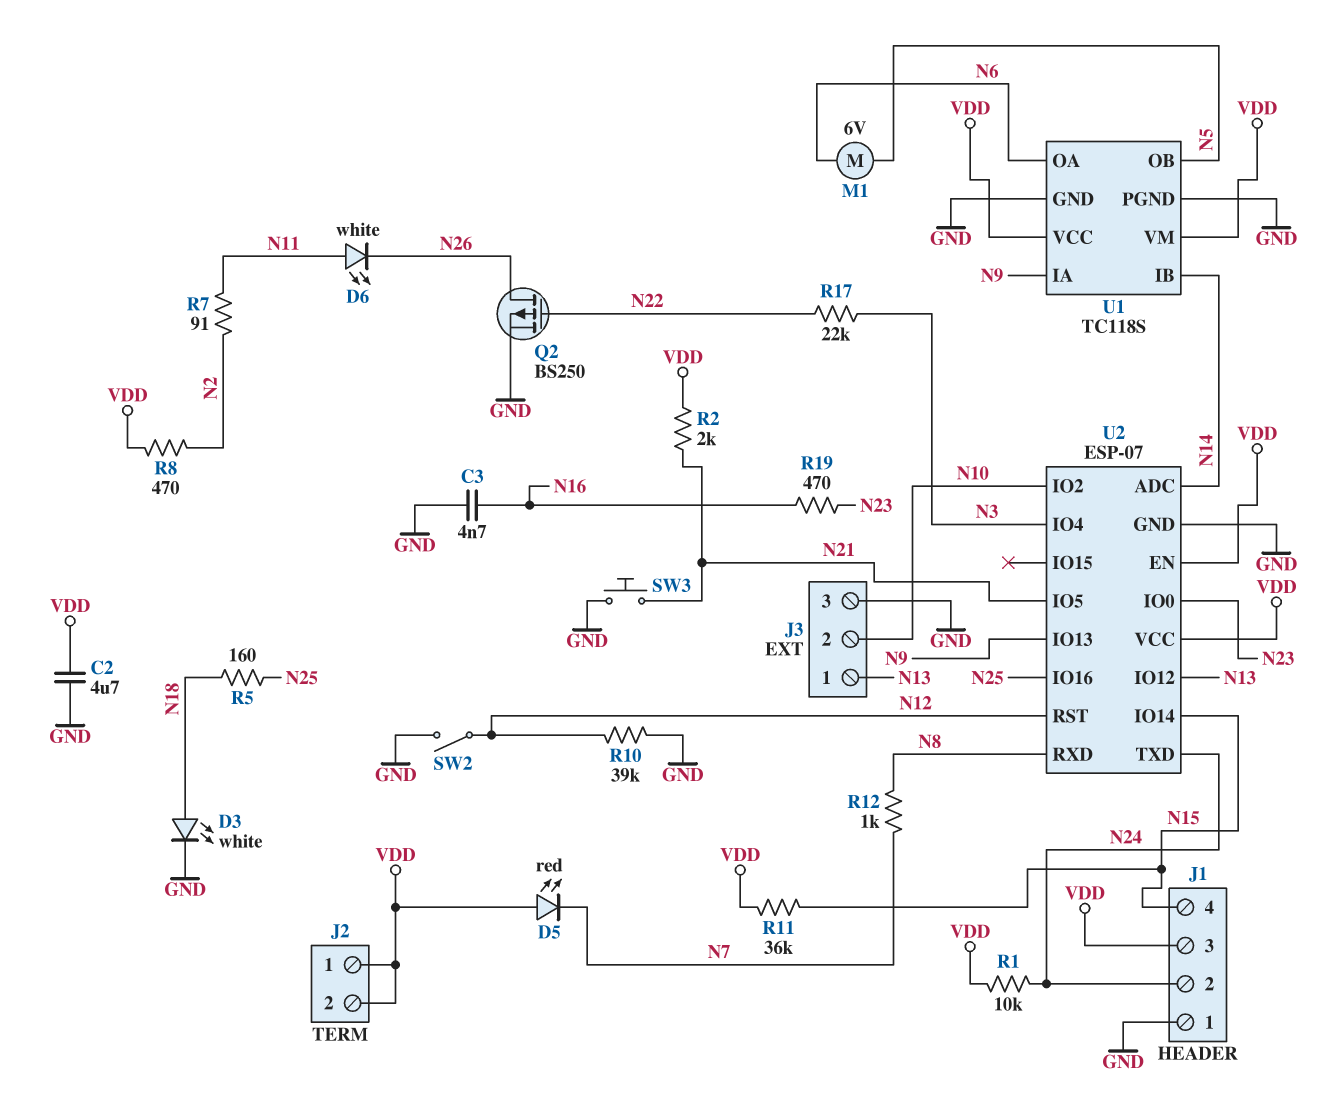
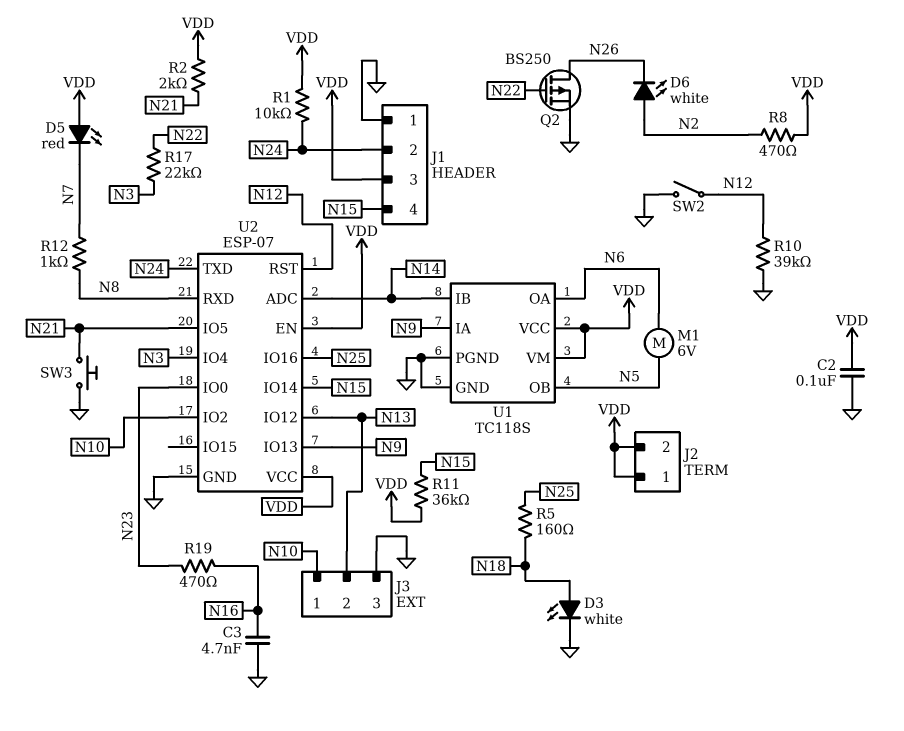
C2: 4.7uF (GND, VDD) -> 100nF (GND, VDD)
D6: LED white (A N11, K N26) -> LED white (A N2, K N26)
J3 pin 1: N13 -> N10
J3 pin 2: N10 -> N13
R7: 91 (N2, N11) -> none

